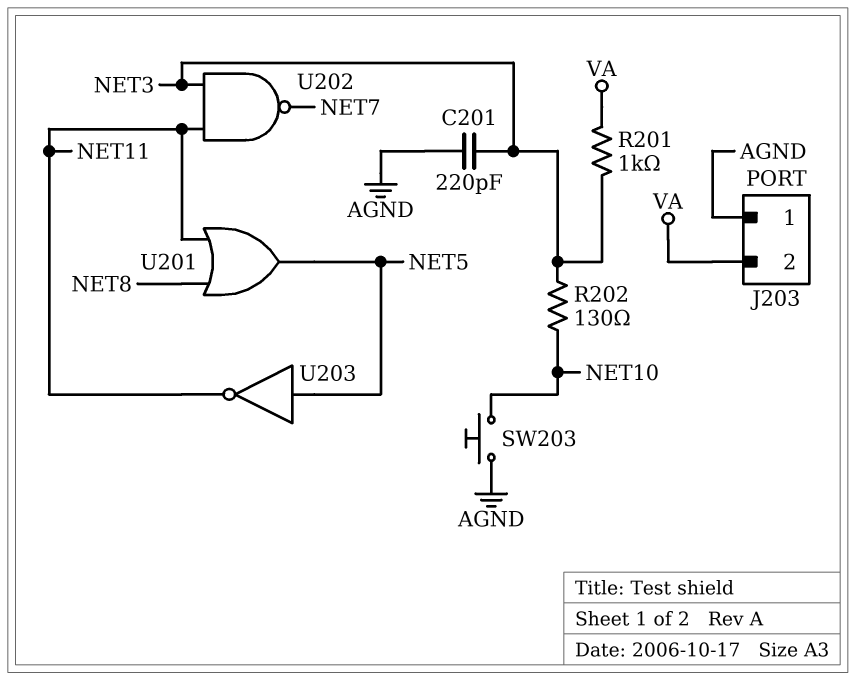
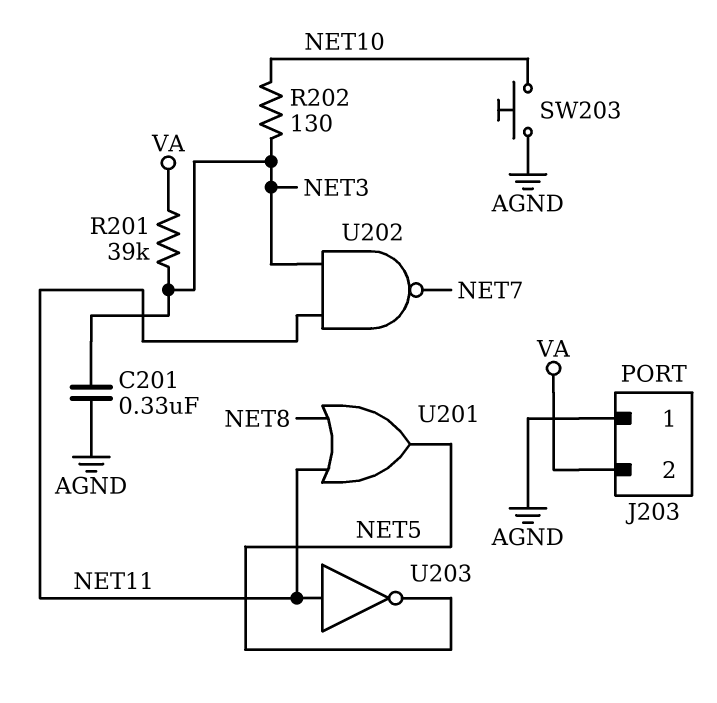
C201: 220pF (AGND, NET3) -> 330nF (AGND, NET3)
R201: 1k (NET3, VA) -> 39k (NET3, VA)
U203: NOT (in NET5, out NET11) -> NOT (in NET11, out NET5)

